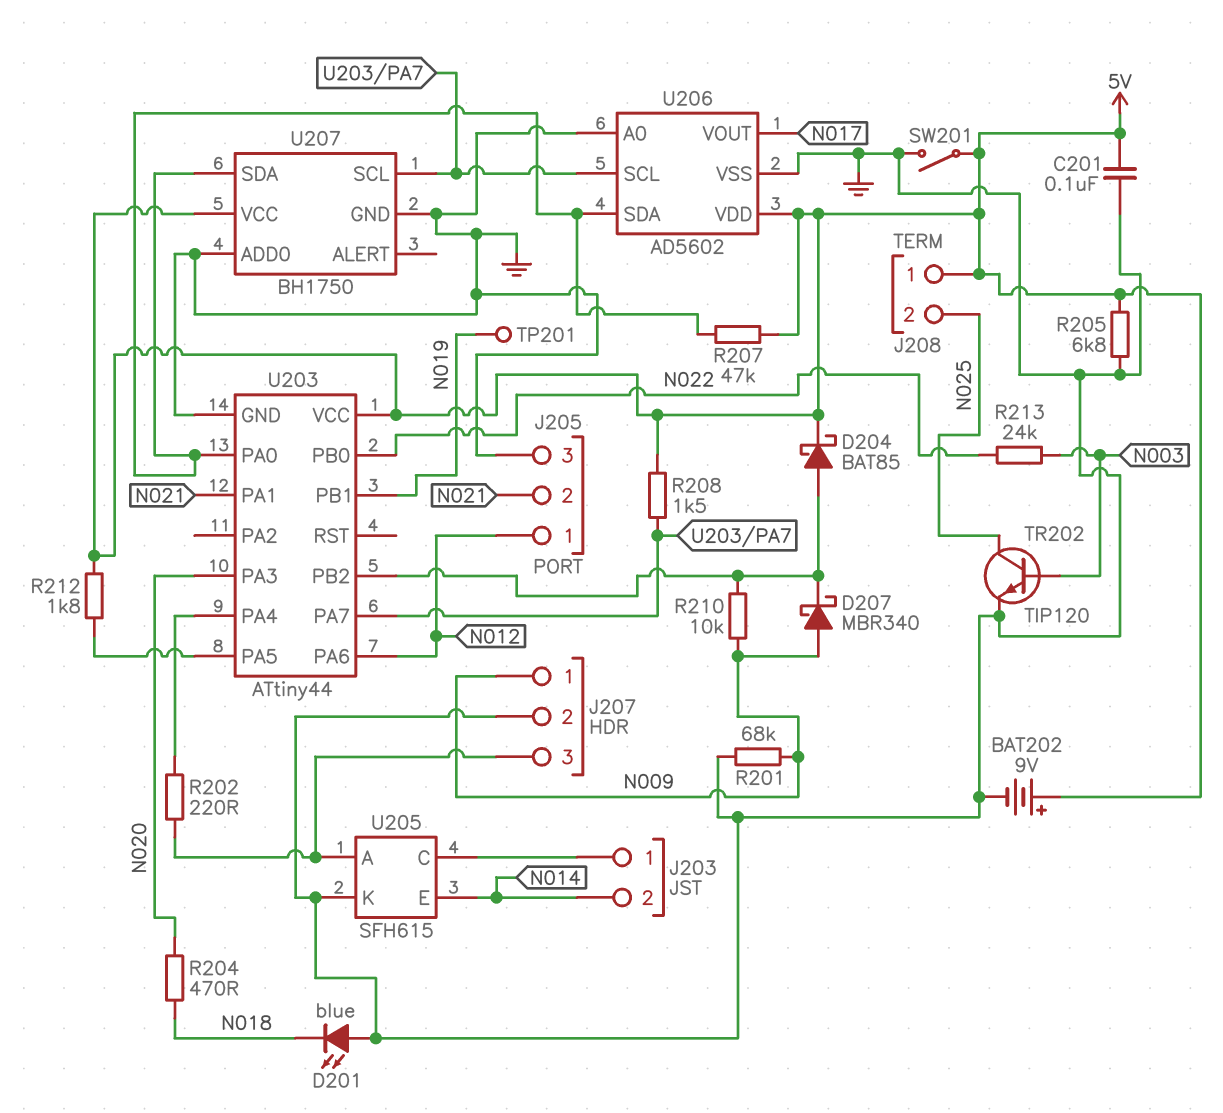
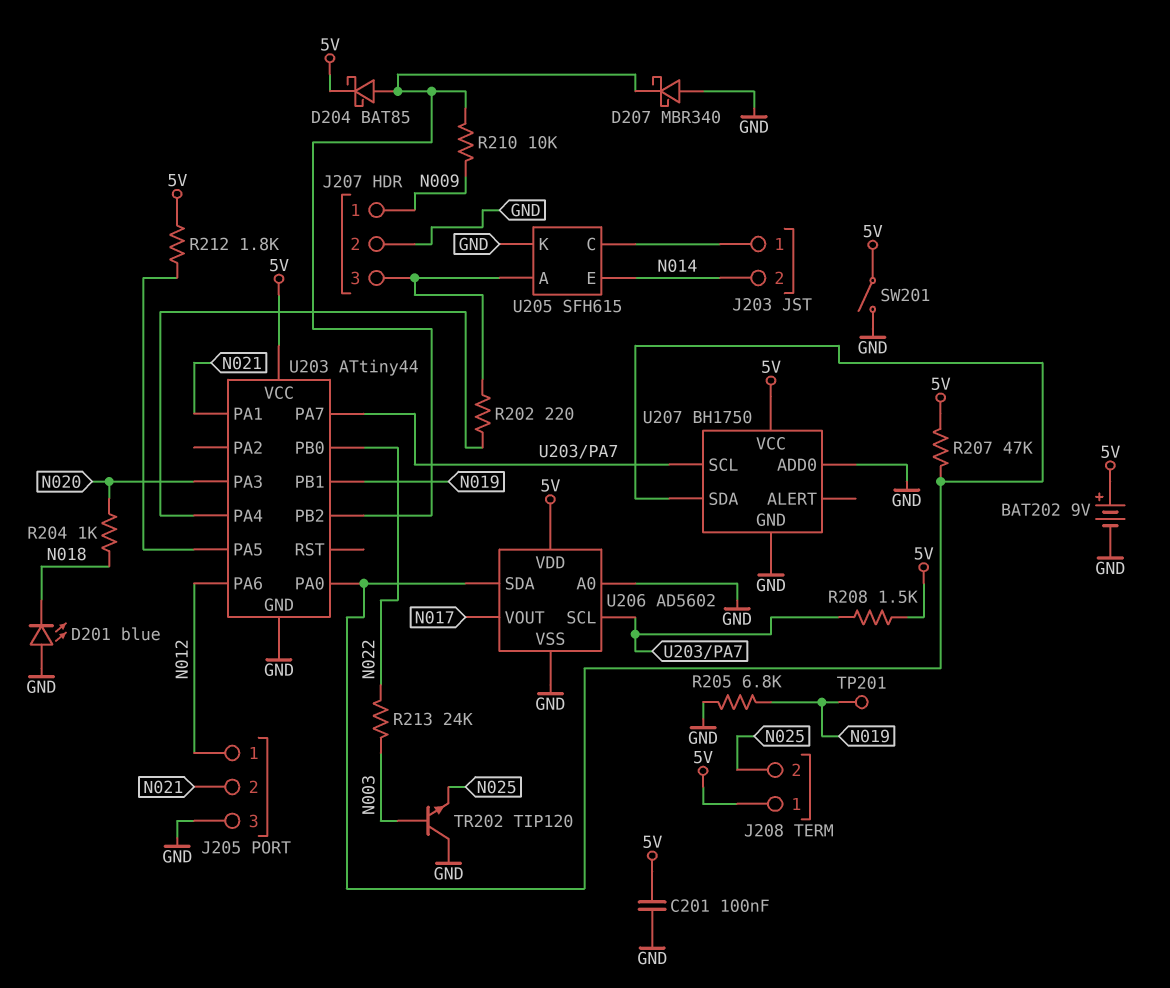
D207: schottky MBR340 (A N009, K U203/PB2) -> schottky MBR340 (A GND, K U203/PB2)
R201: 68k (GND, N009) -> none
R204: 470 (N018, N020) -> 1k (N018, N020)
R205: 6.8k (5V, GND) -> 6.8k (GND, N019)
TR202: NPN TIP120 (B N003, C N025, E GND) -> NPN TIP120 (B N003, C GND, E N025)

